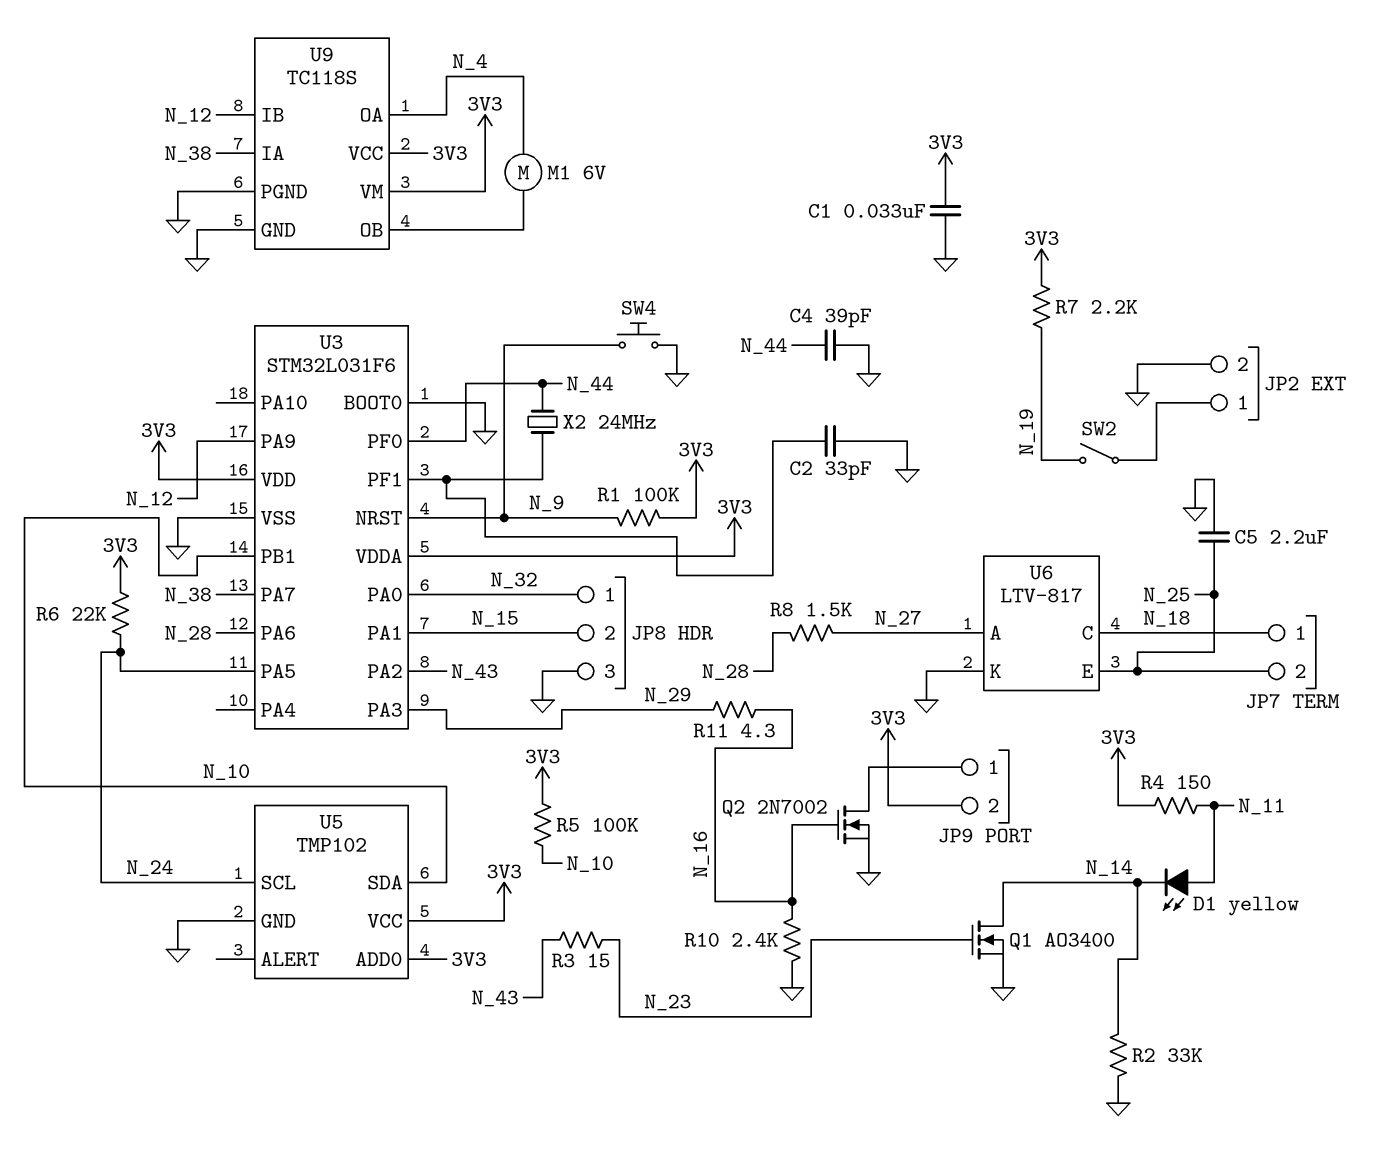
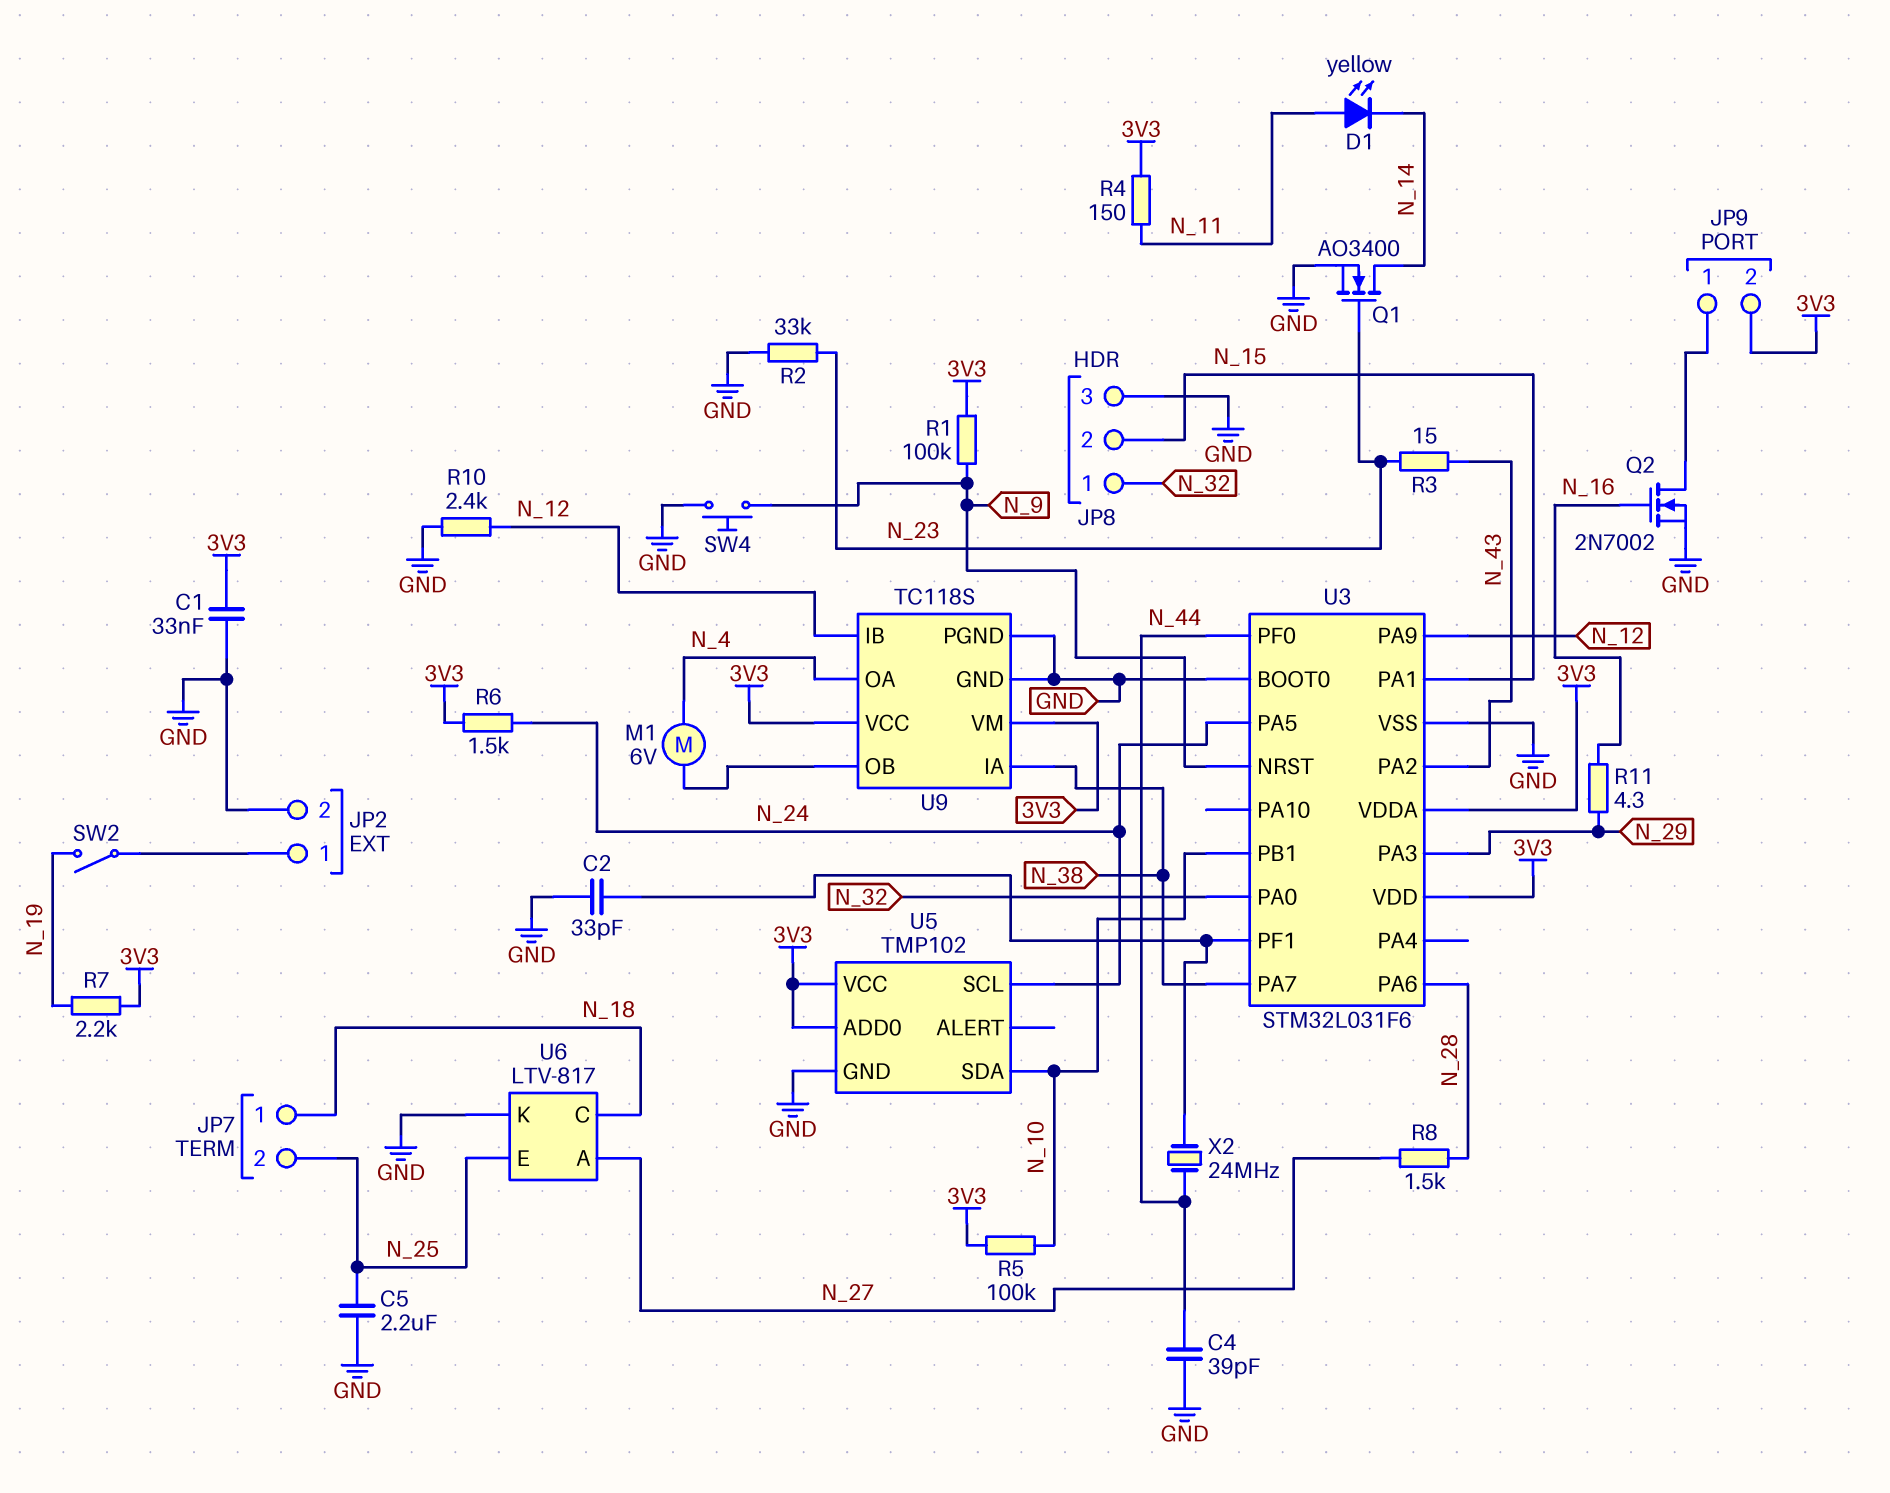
R2: 33k (GND, N_14) -> 33k (GND, N_23)
R6: 22k (3V3, N_24) -> 1.5k (3V3, N_24)
R10: 2.4k (GND, N_16) -> 2.4k (GND, N_12)

